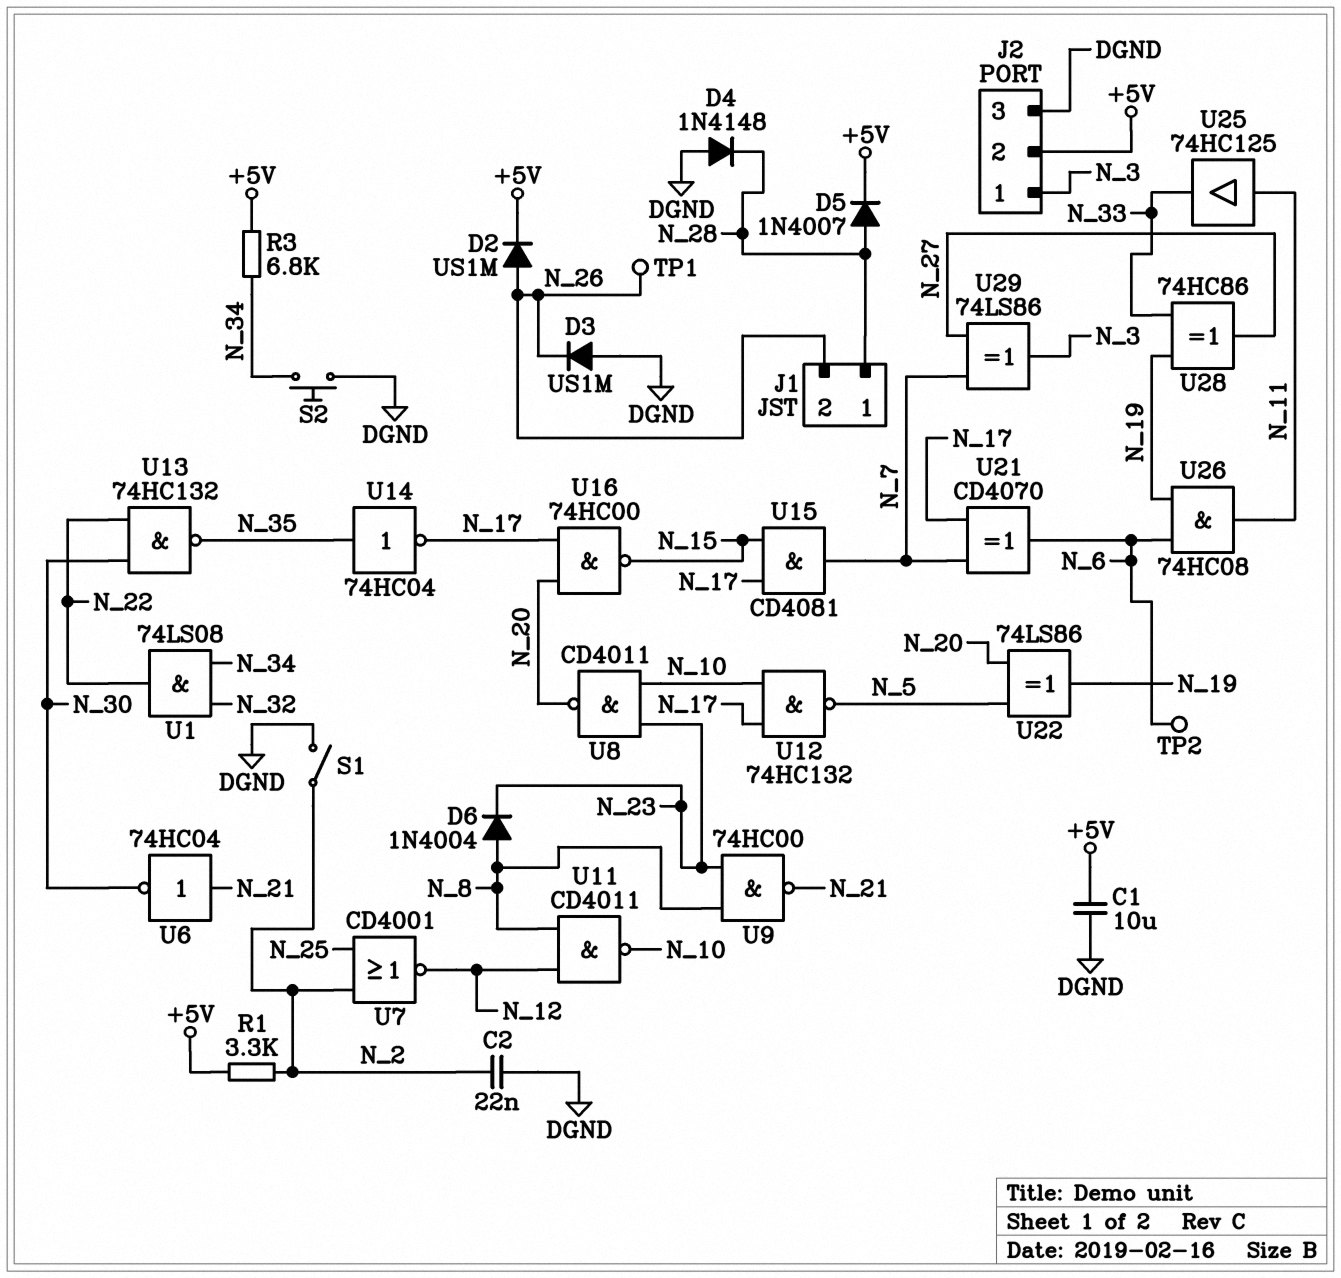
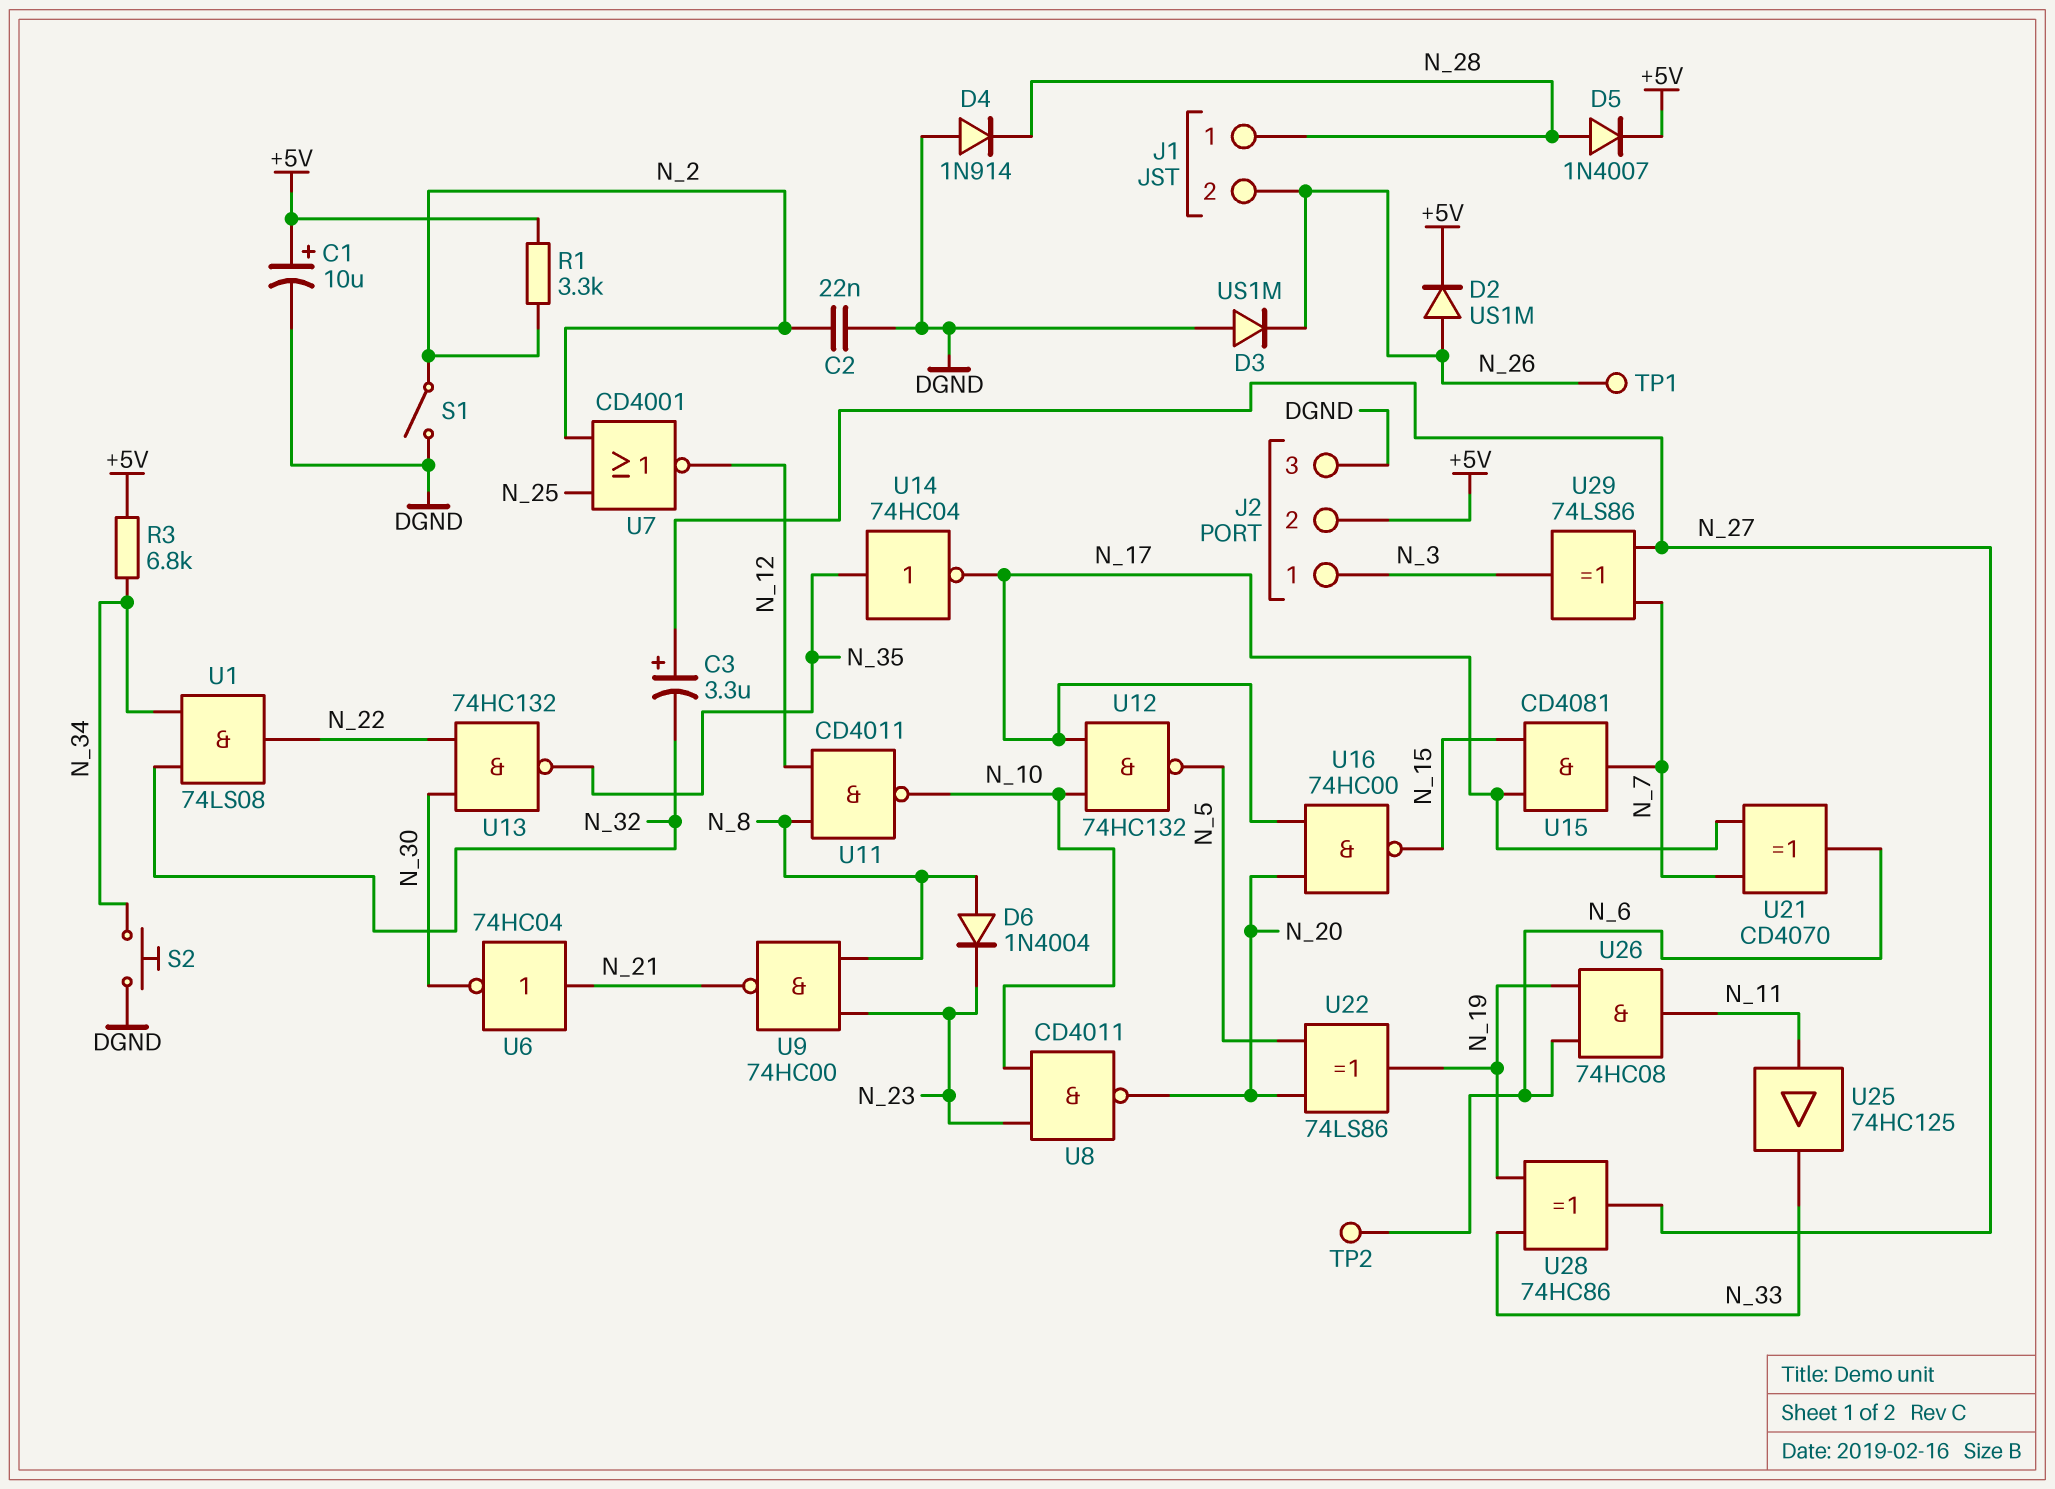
C1: 10uF (+5V, DGND) -> 10uF (plus +5V, minus DGND)
C3: none -> 3.3uF (plus N_27, minus N_32)
D4: diode 1N4148 (A DGND, K N_28) -> diode 1N914 (A DGND, K N_28)

